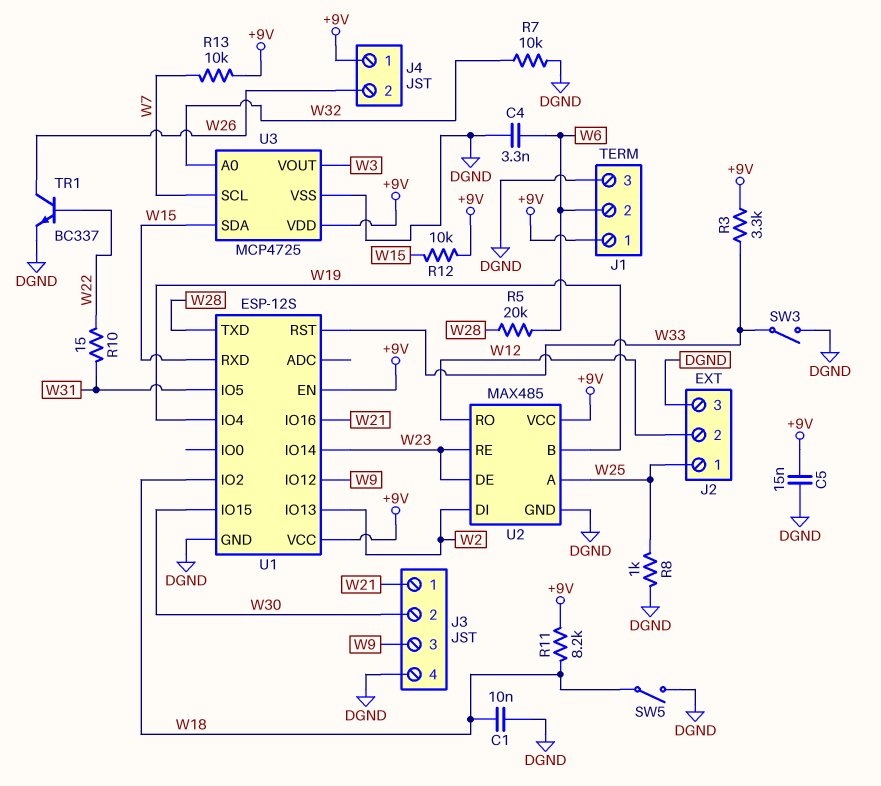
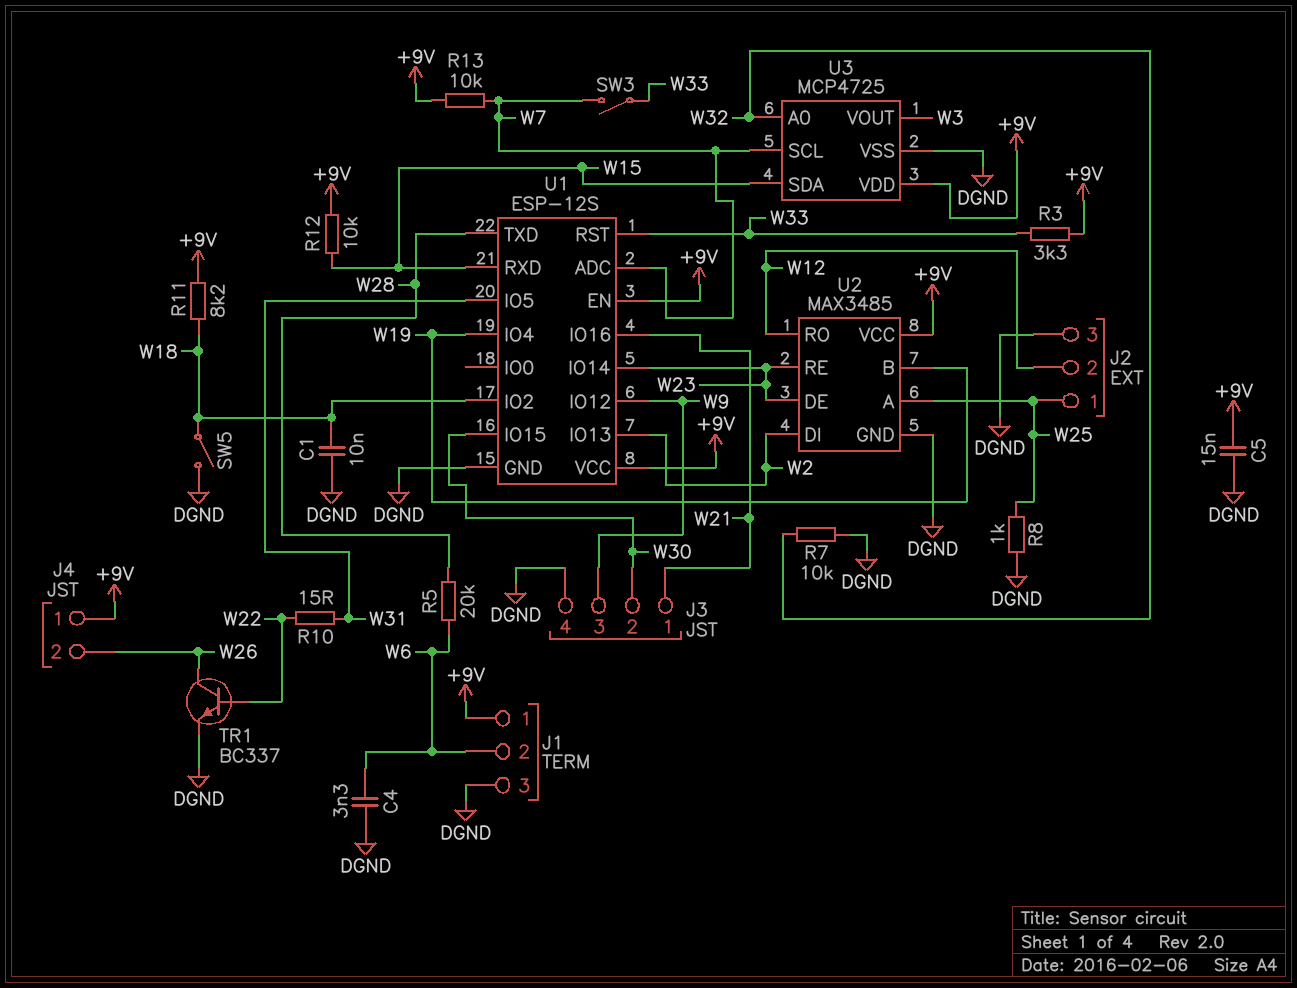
SW3: switch (DGND, W33) -> switch (W7, W33)
U1 pin ADC: none -> W7
U2: MAX485 -> MAX3485

